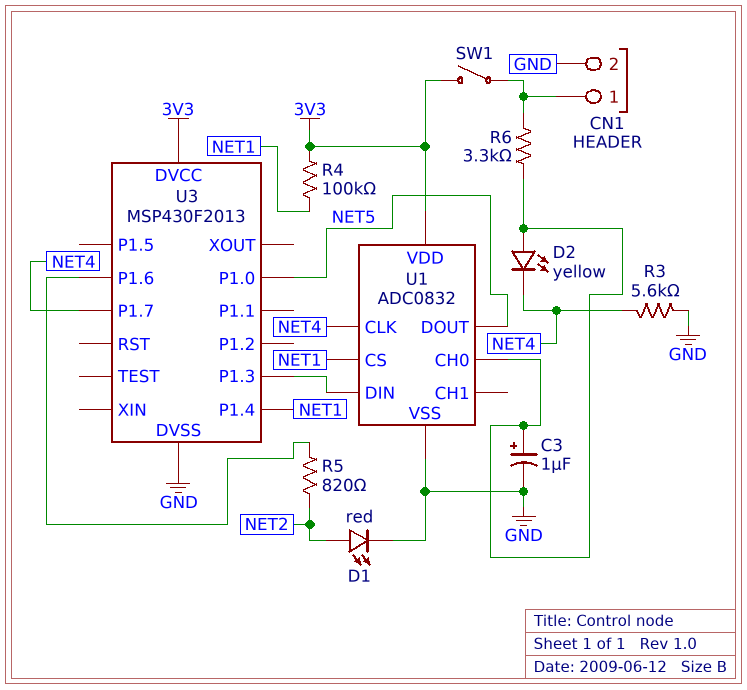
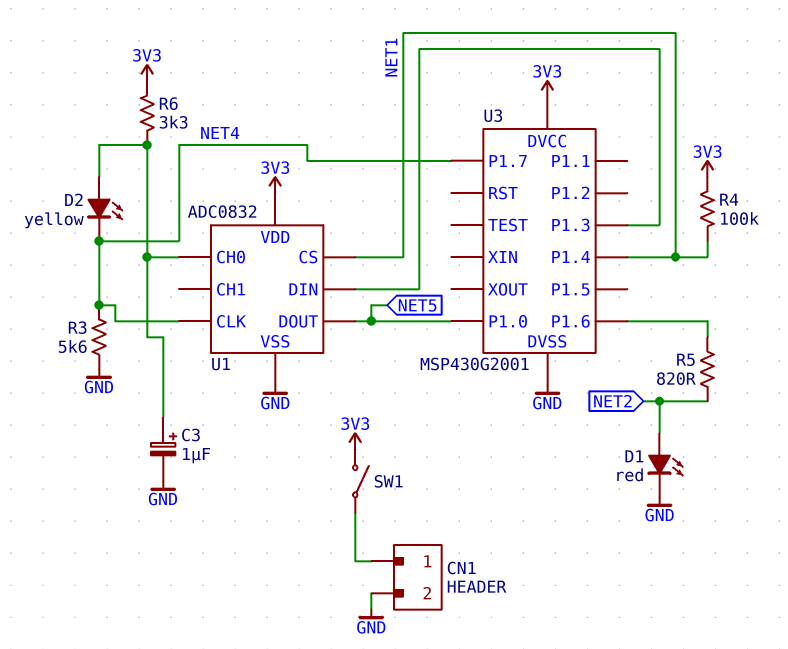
R6: 3.3k (CN1/1, U1/CH0) -> 3.3k (3V3, U1/CH0)
U3: MSP430F2013 -> MSP430G2001

